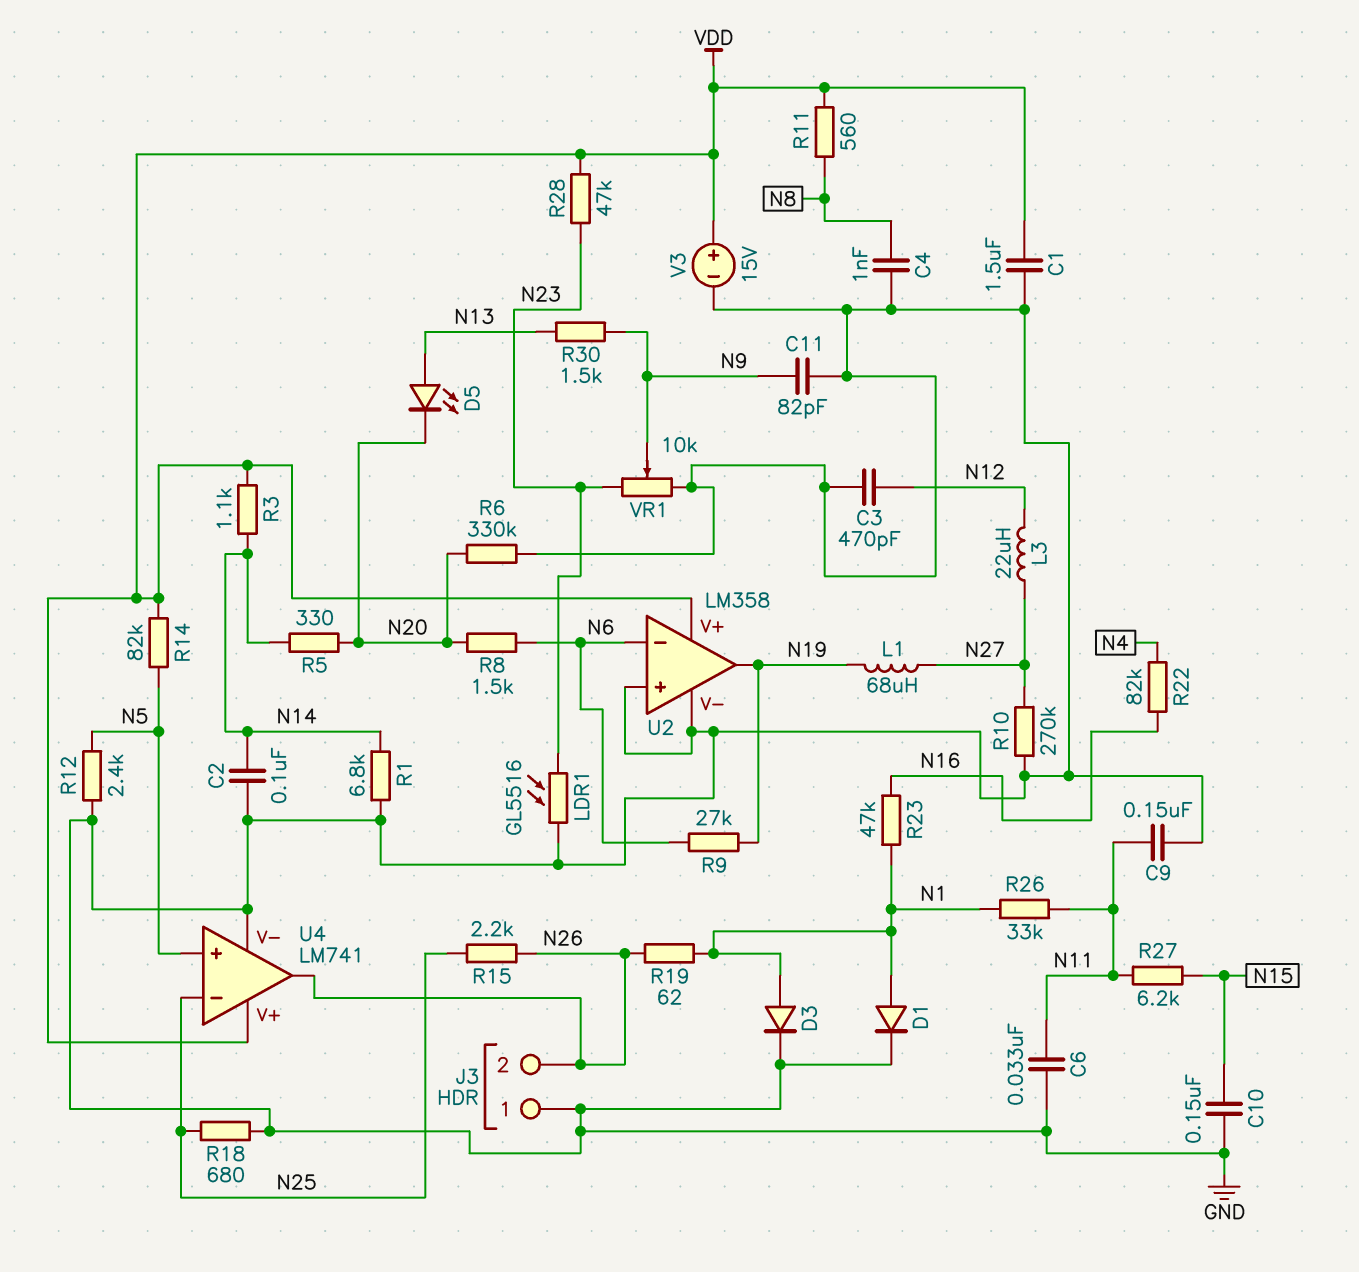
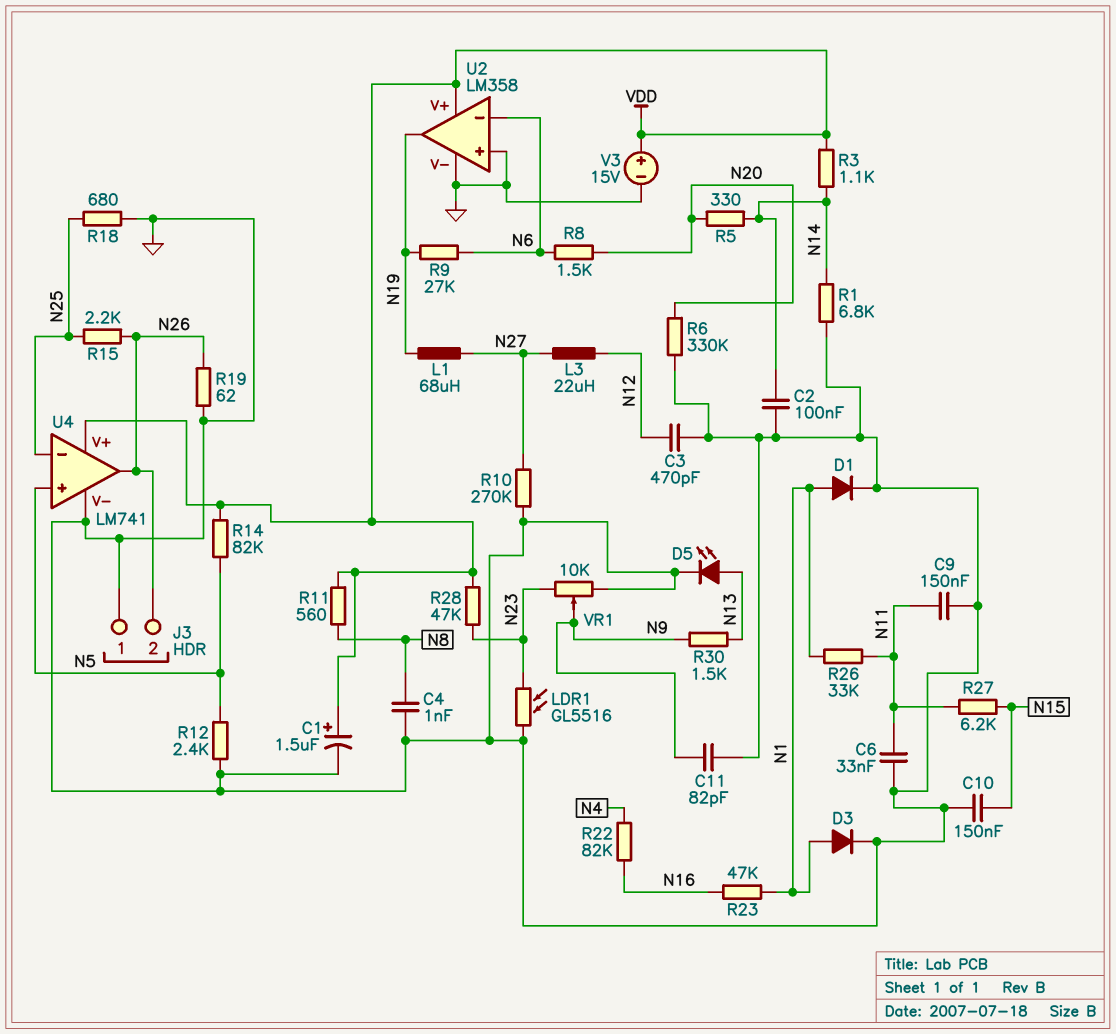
C1: 1.5uF (GND, VDD) -> 1.5uF (plus VDD, minus GND)
D5: LED (A N13, K N20) -> LED (A N13, K GND)
R19: 62 (N1, N26) -> 62 (GND, N26)

